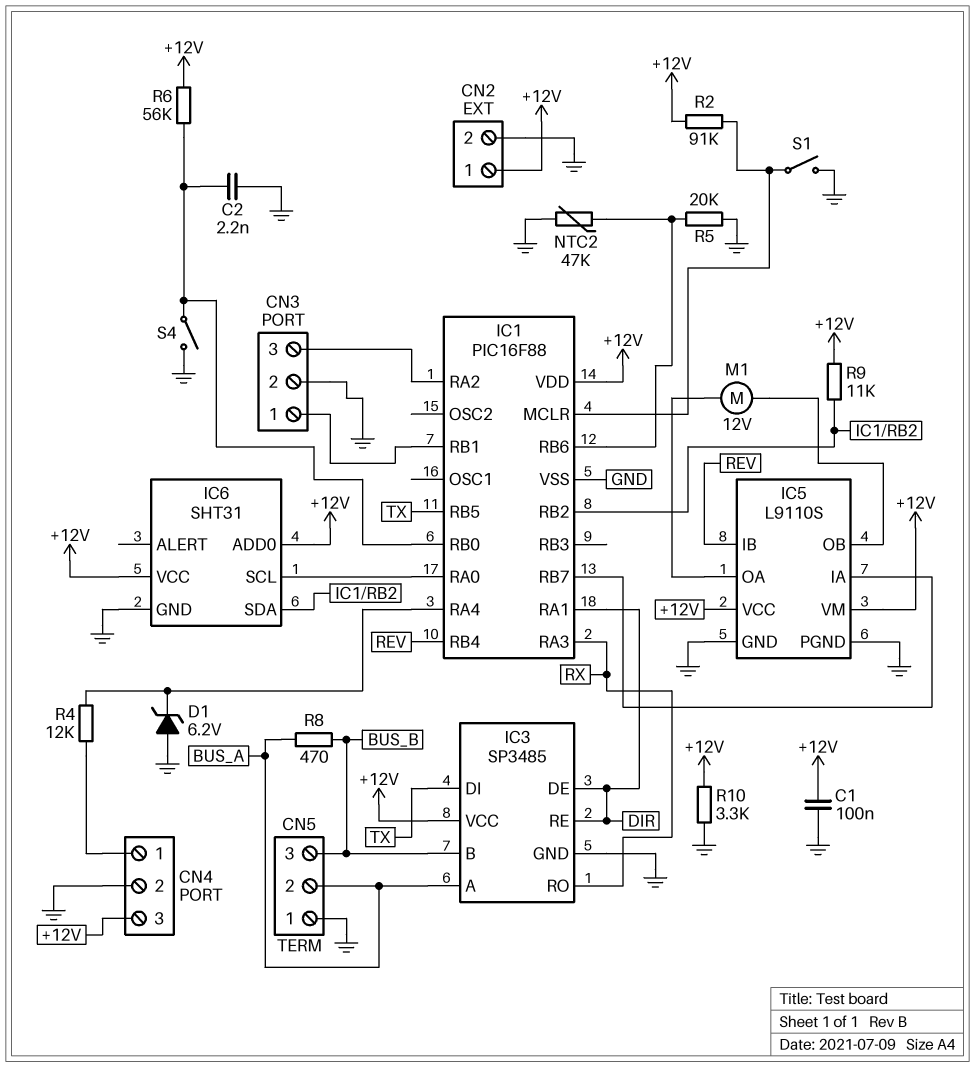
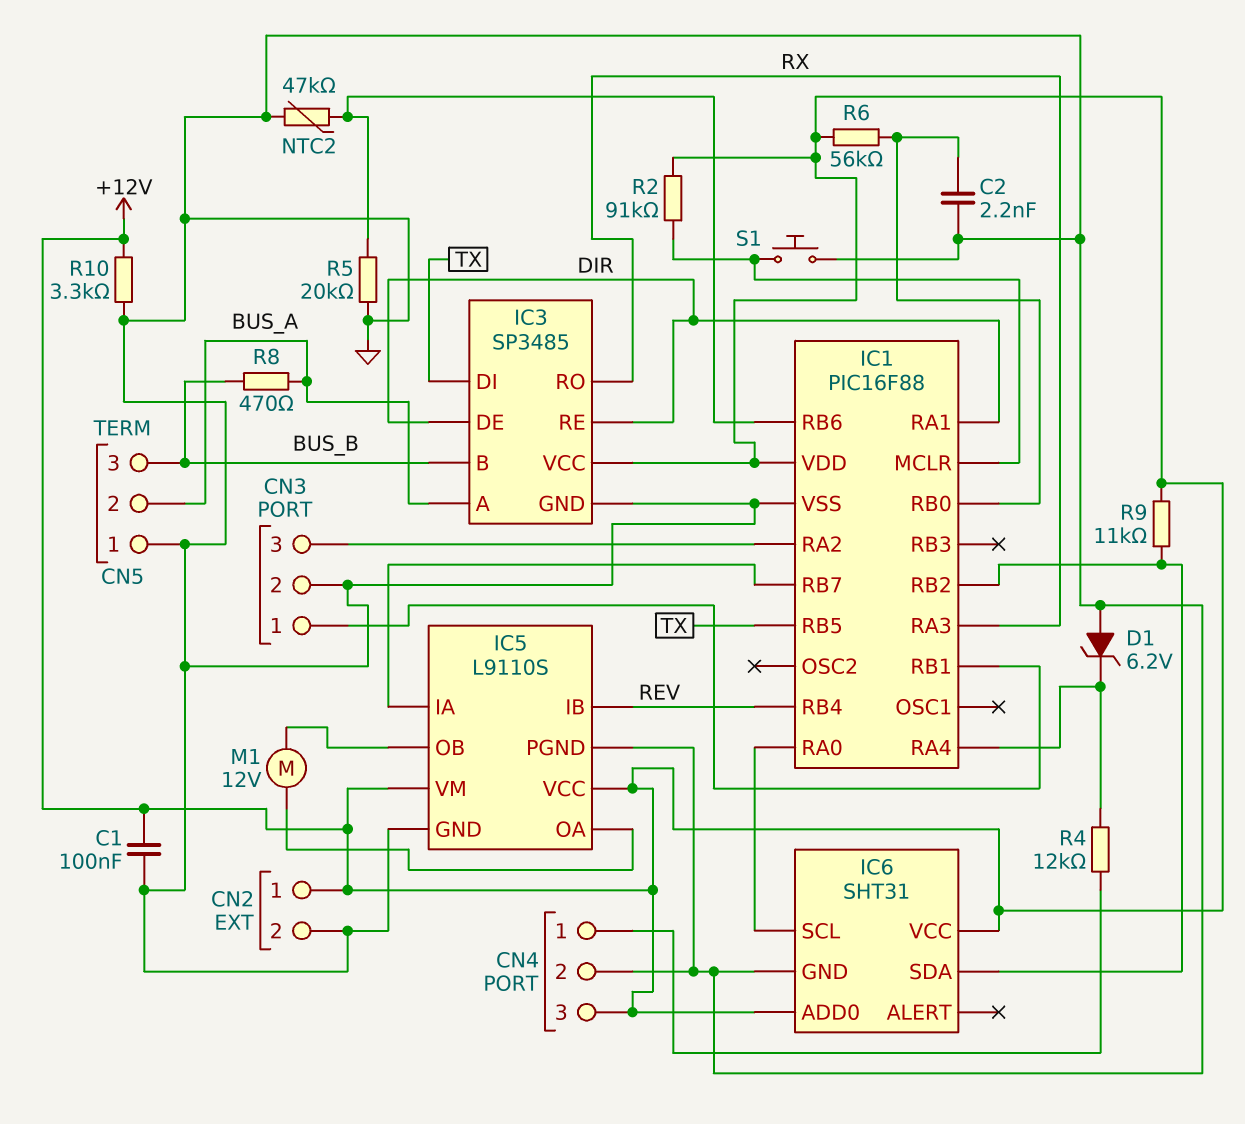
S1: switch (GND, IC1/MCLR) -> button (GND, IC1/MCLR)
S4: switch (GND, IC1/RB0) -> none

